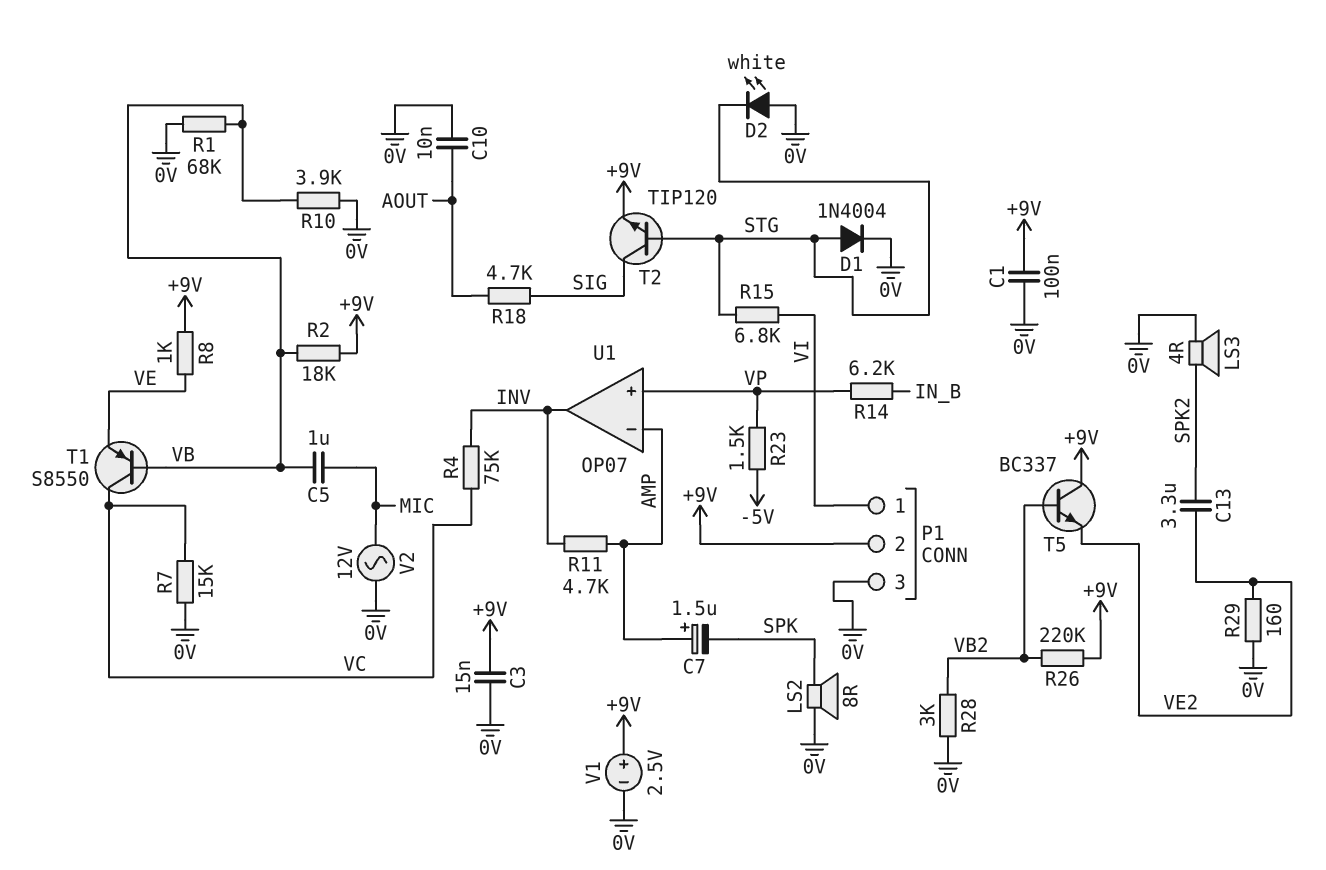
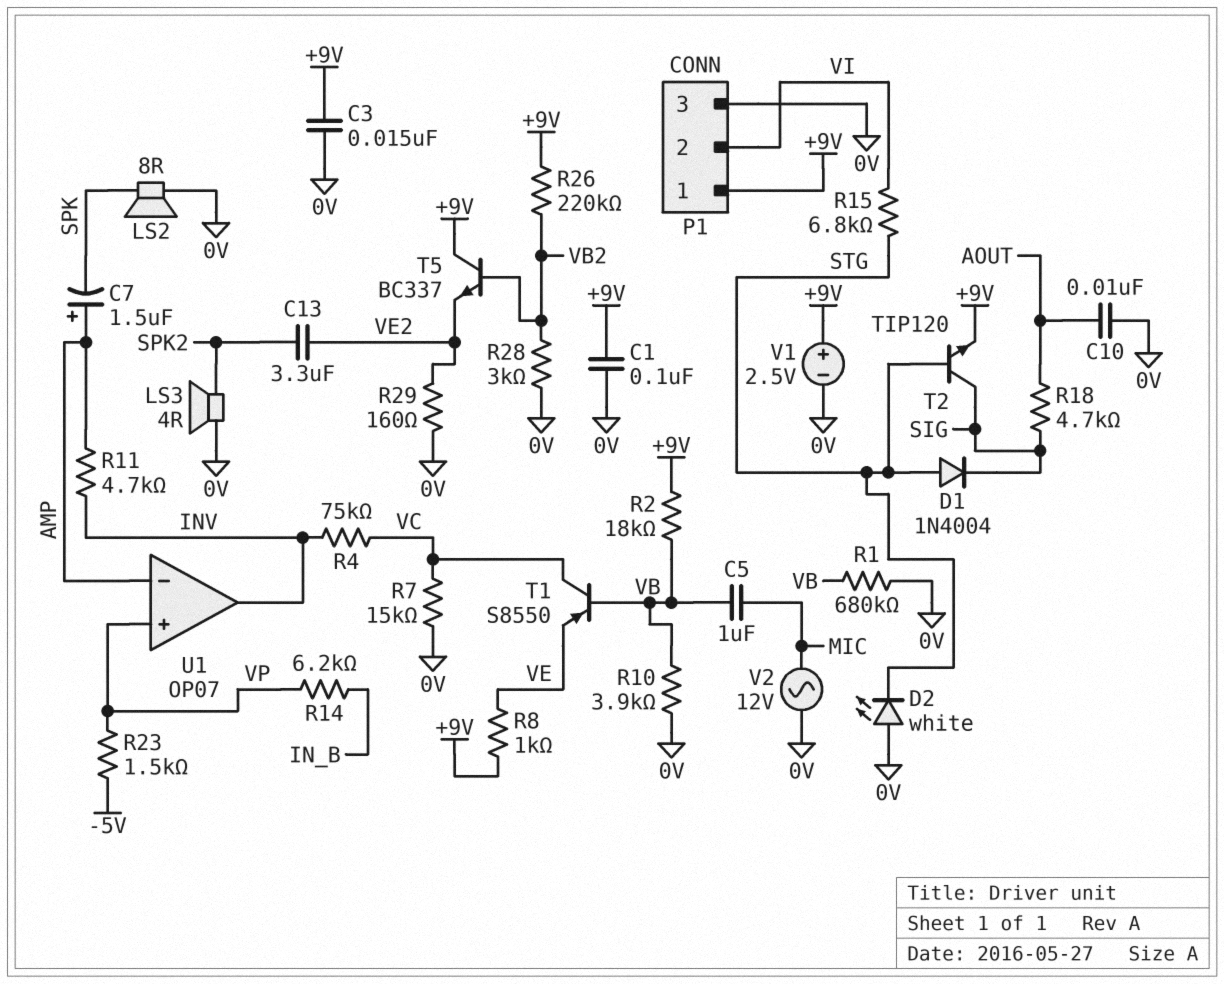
D1: diode 1N4004 (A STG, K 0V) -> diode 1N4004 (A STG, K SIG)
P1 pin 1: VI -> +9V
P1 pin 2: +9V -> VI
R1: 68k (0V, VB) -> 680k (0V, VB)

